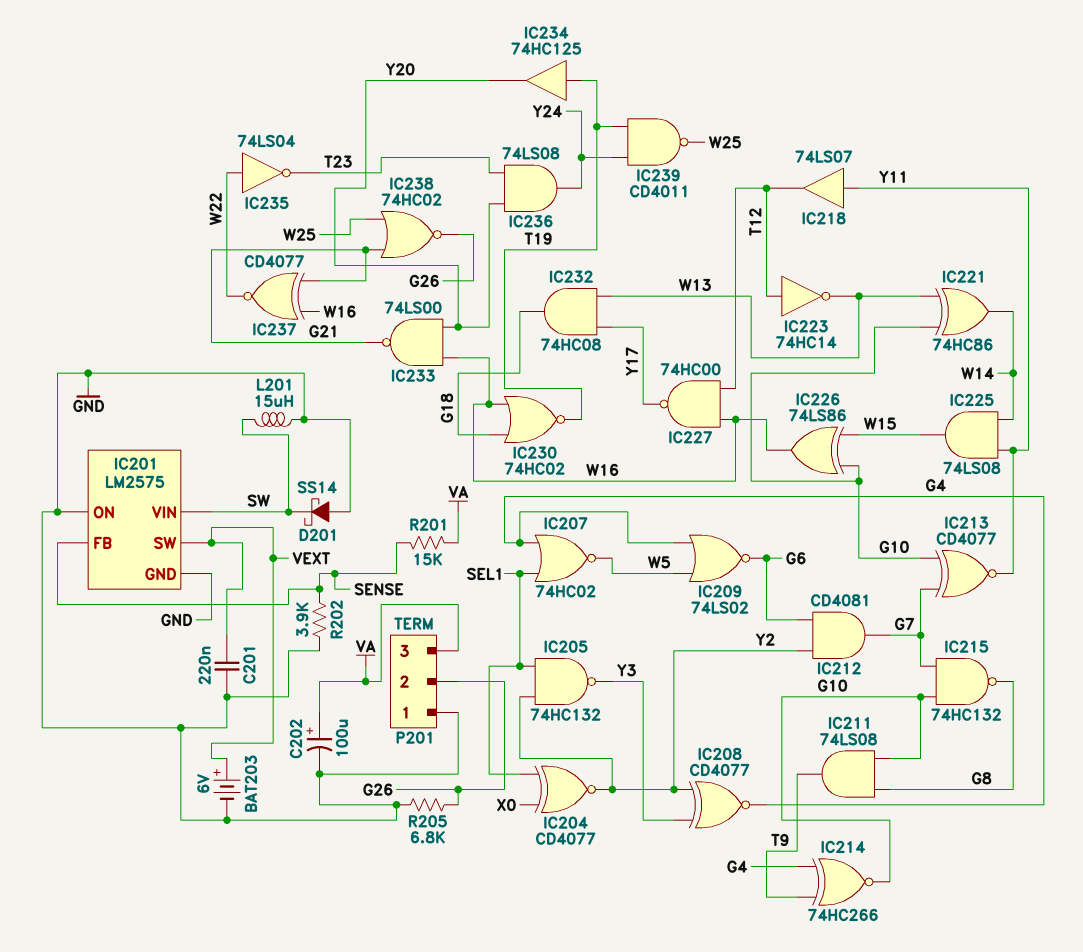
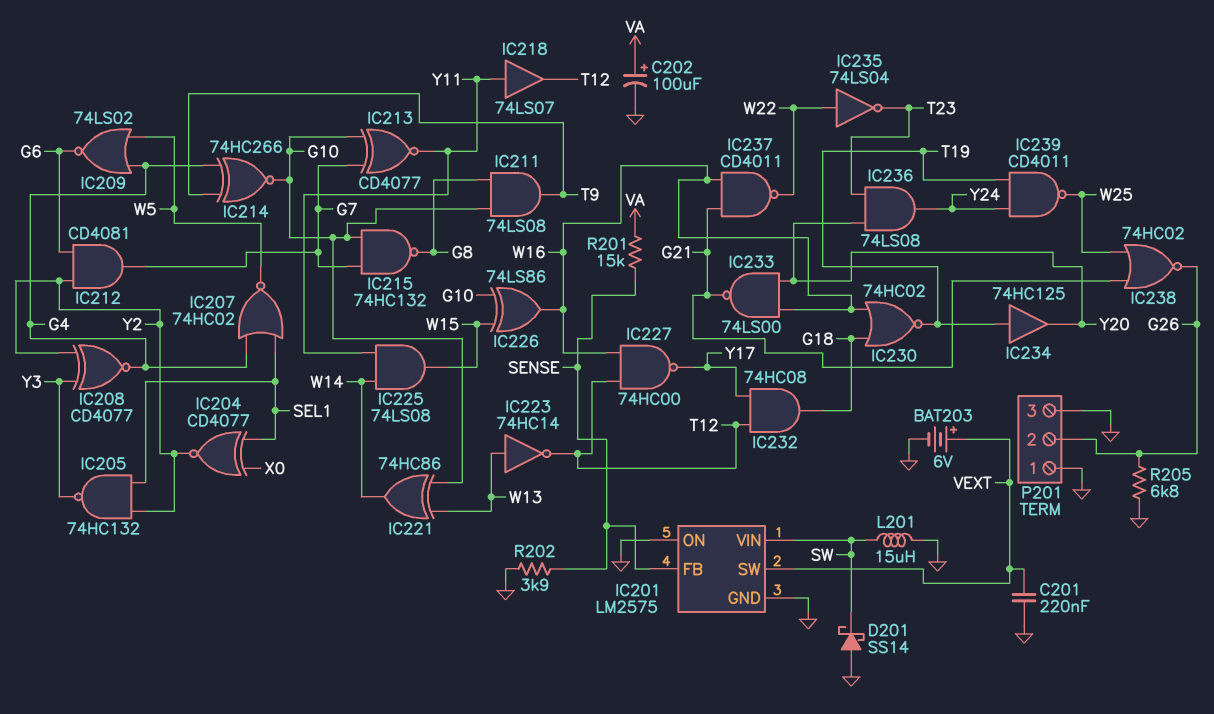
IC223: NOT 74HC14 (in T12, out W13) -> NOT 74HC14 (in W13, out T12)
IC232: AND 74HC08 (in W13, in Y17, out G18) -> AND 74HC08 (in T12, in Y17, out G18)
IC237: XNOR CD4077 (in G21, in W16, out W22) -> NAND CD4011 (in G21, in W16, out W22)
P201 pin 3: VA -> GND

